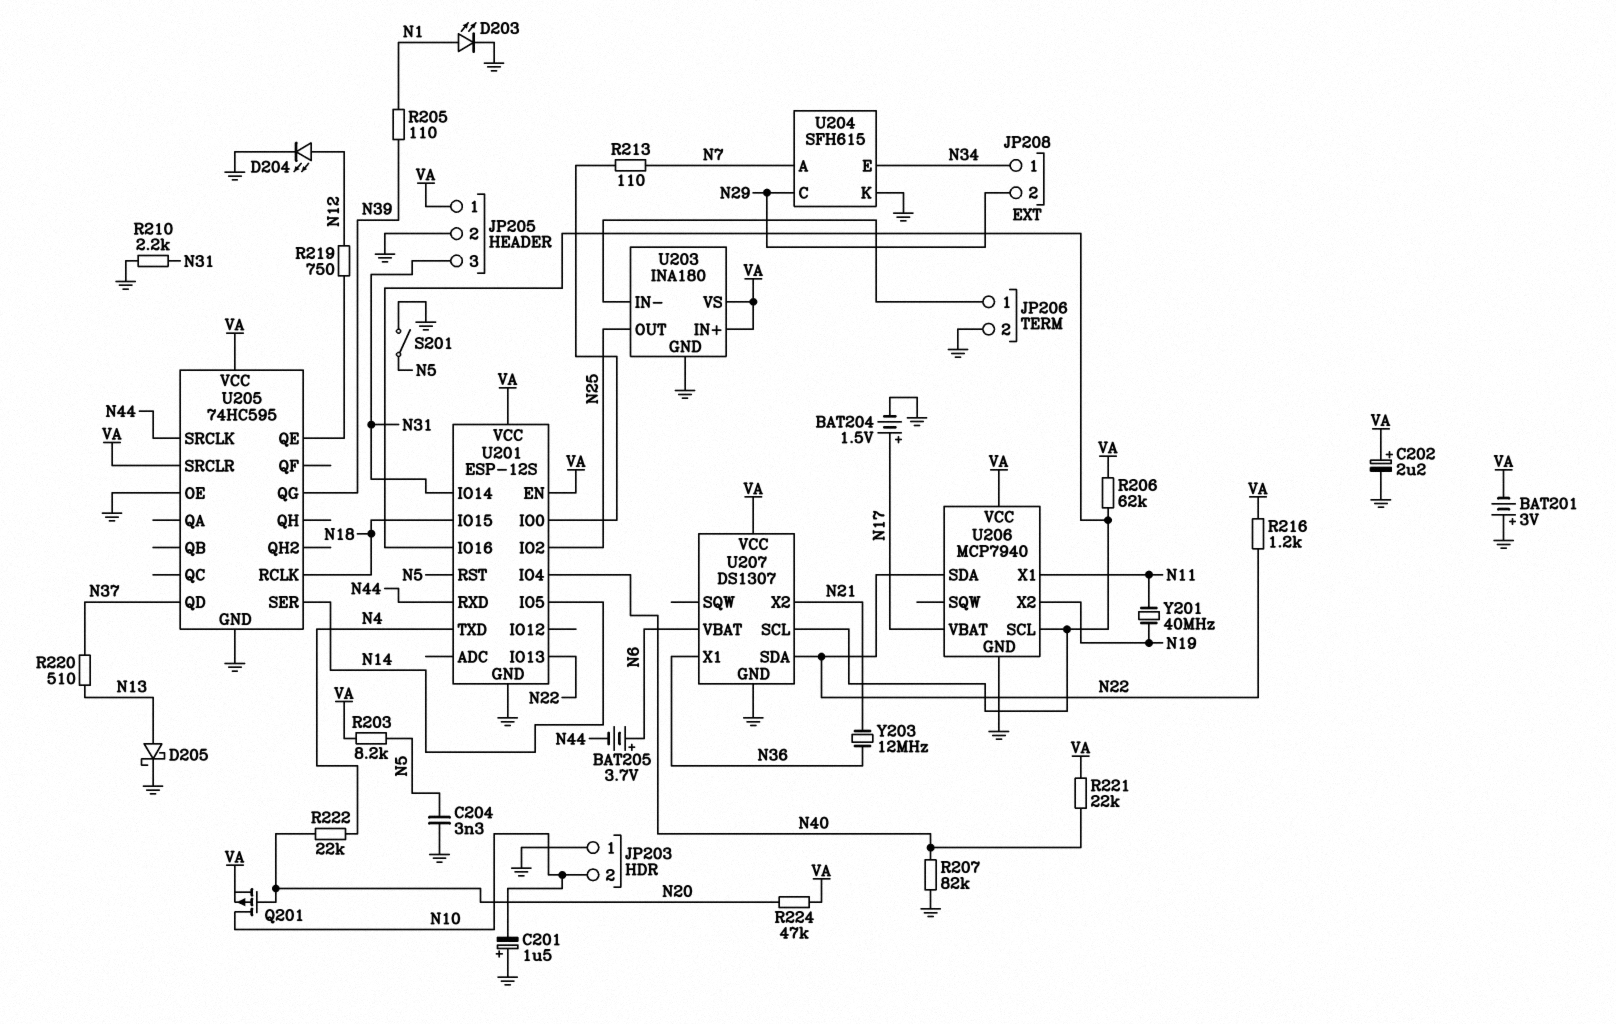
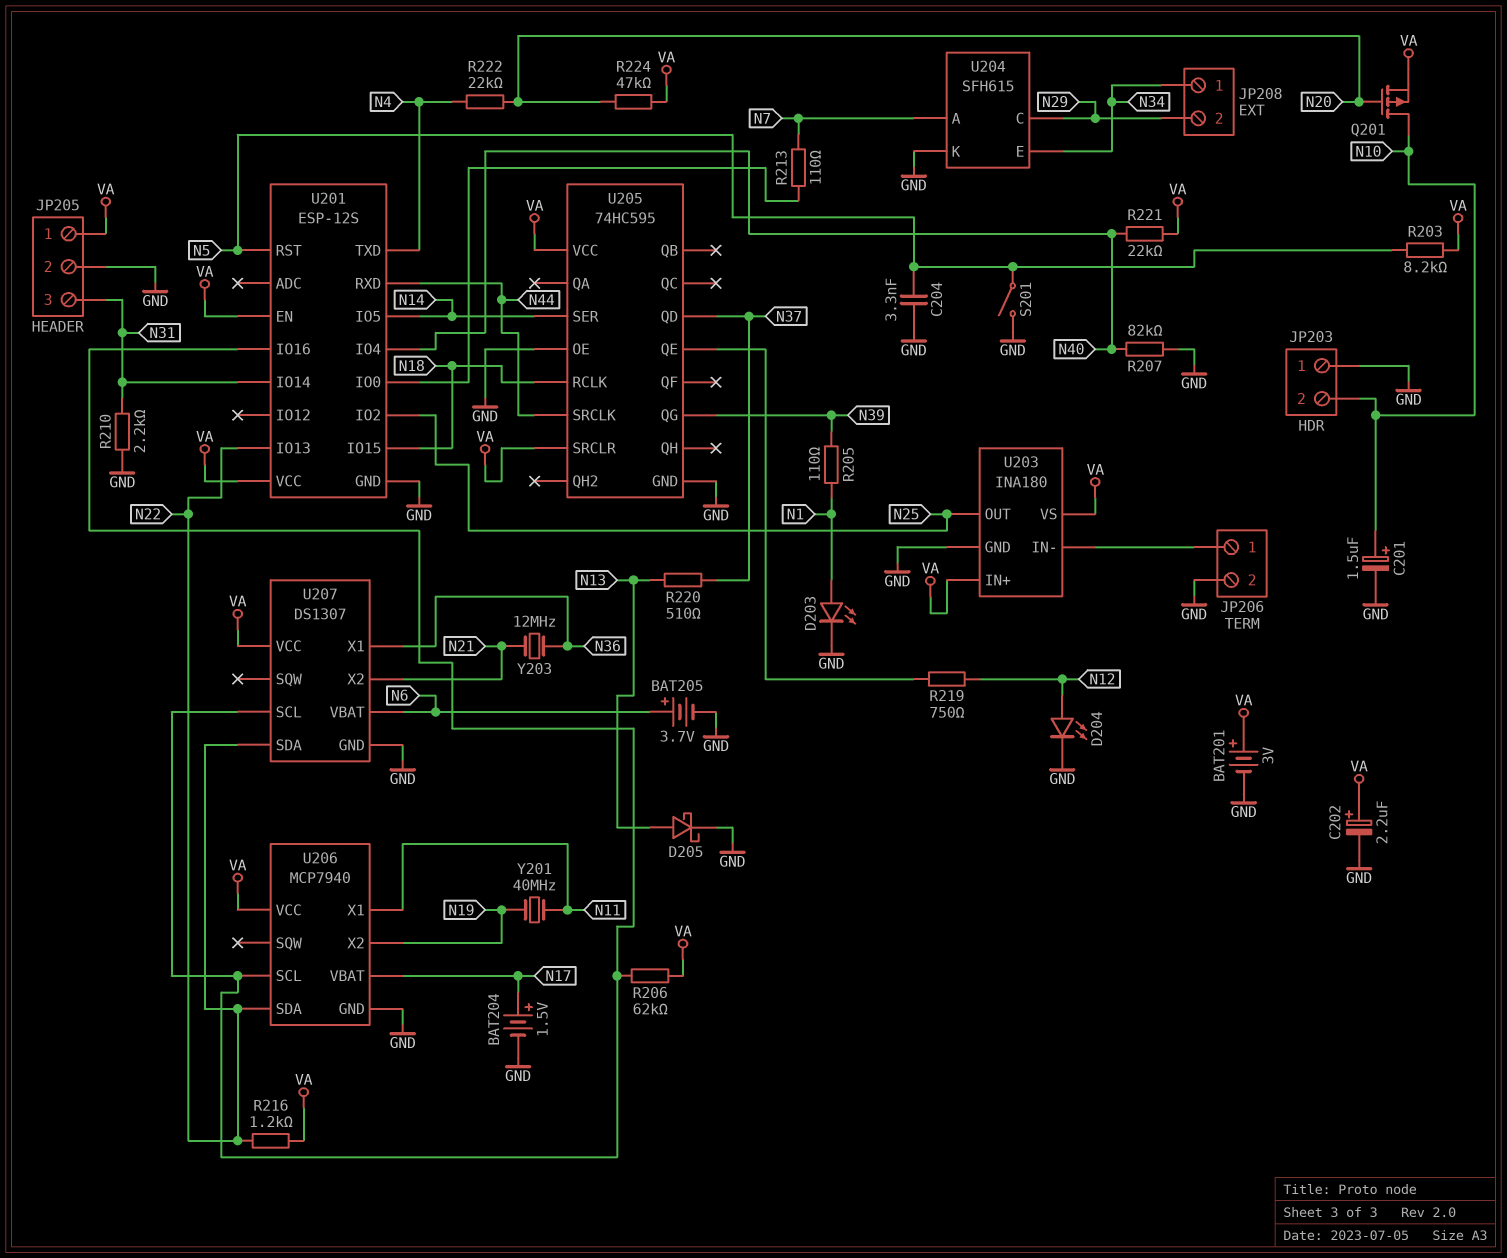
BAT201: 3V (plus GND, minus VA) -> 3V (plus VA, minus GND)
BAT205: 3.7V (plus N6, minus N44) -> 3.7V (plus N6, minus GND)
C201: 1.5uF (plus GND, minus N10) -> 1.5uF (plus N10, minus GND)

